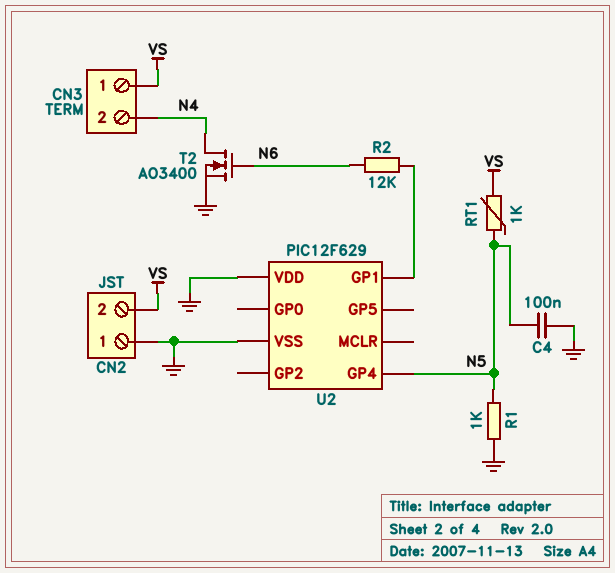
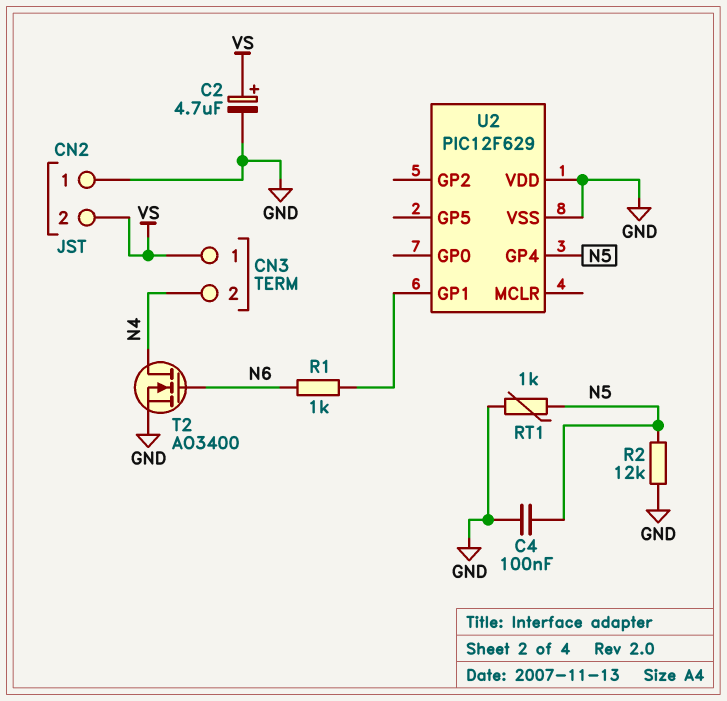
C2: none -> 4.7uF (plus VS, minus GND)
R1: 1k (GND, N5) -> 1k (N6, U2/GP1)
R2: 12k (N6, U2/GP1) -> 12k (GND, N5)
RT1: 1k (N5, VS) -> 1k (GND, N5)

